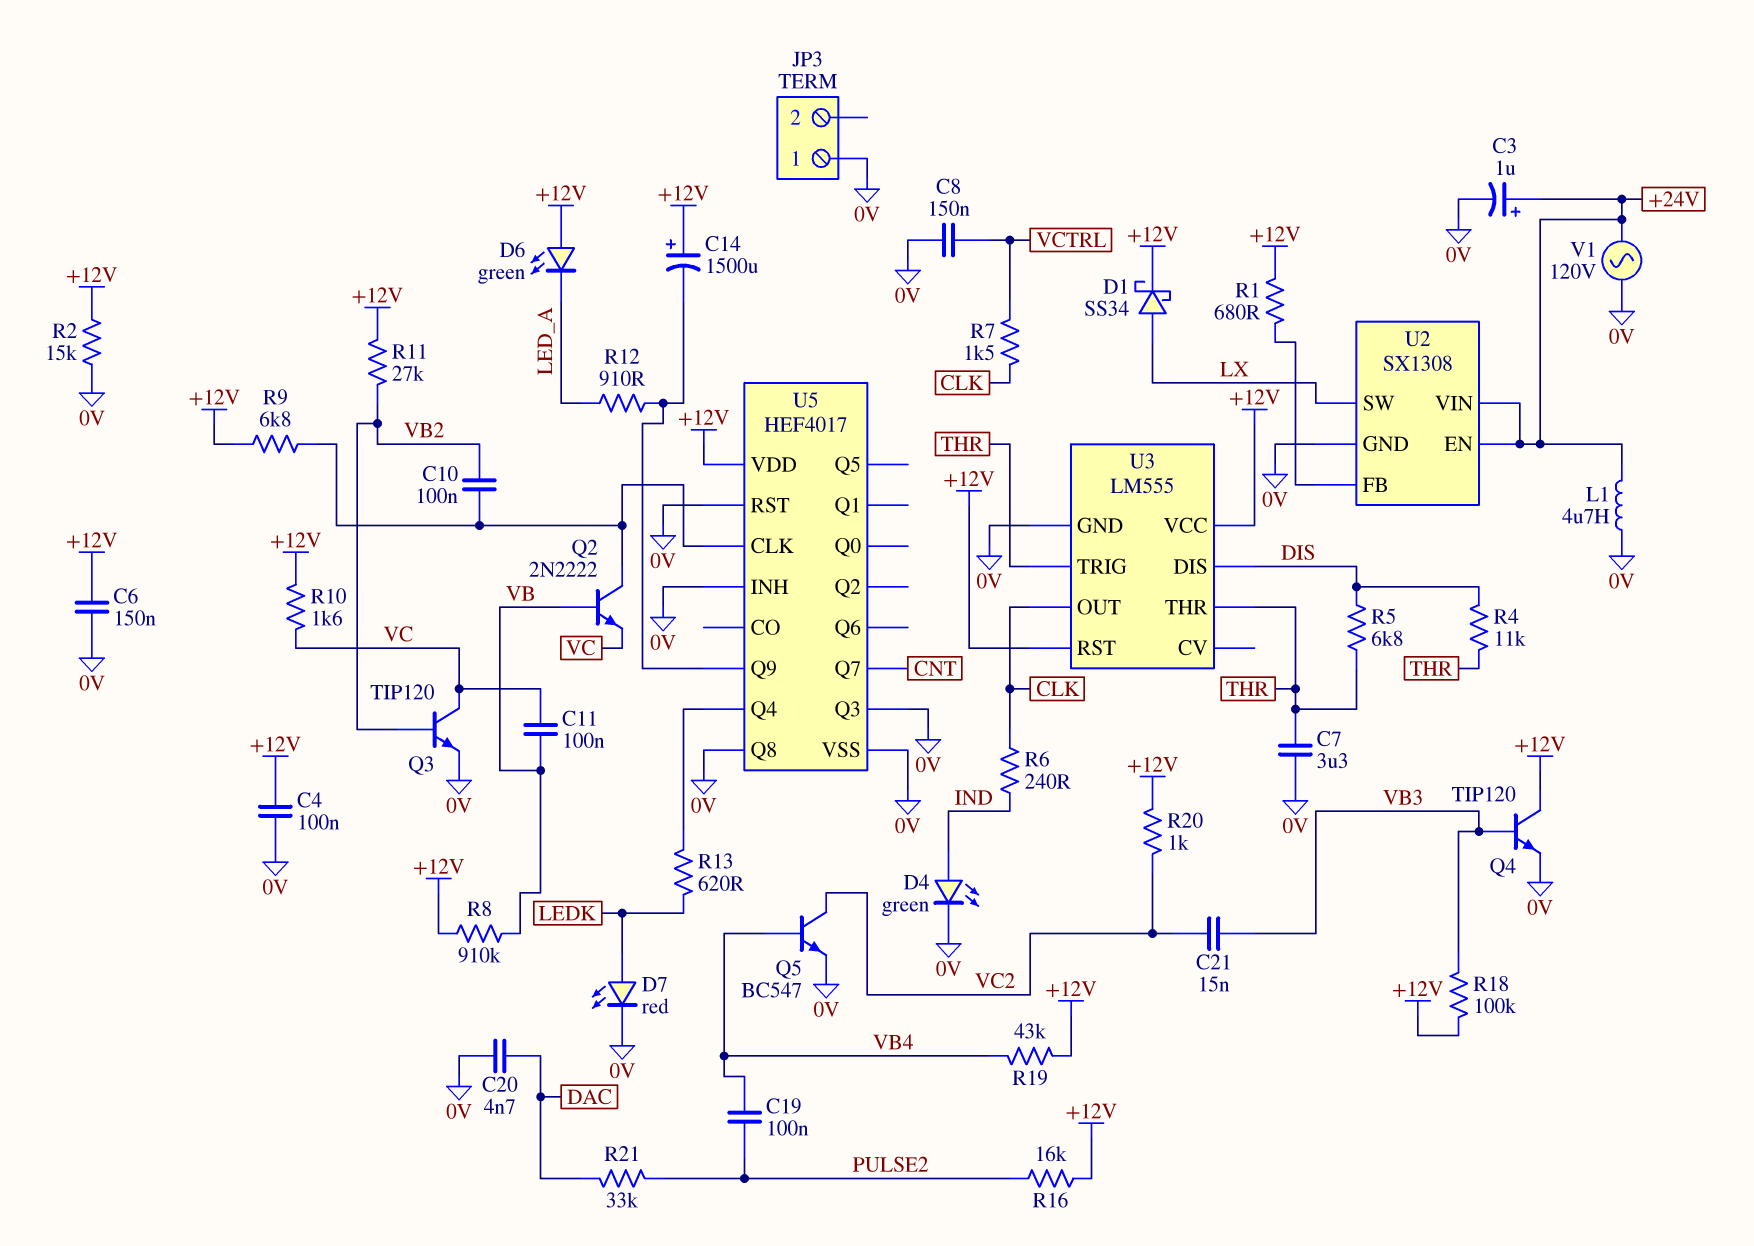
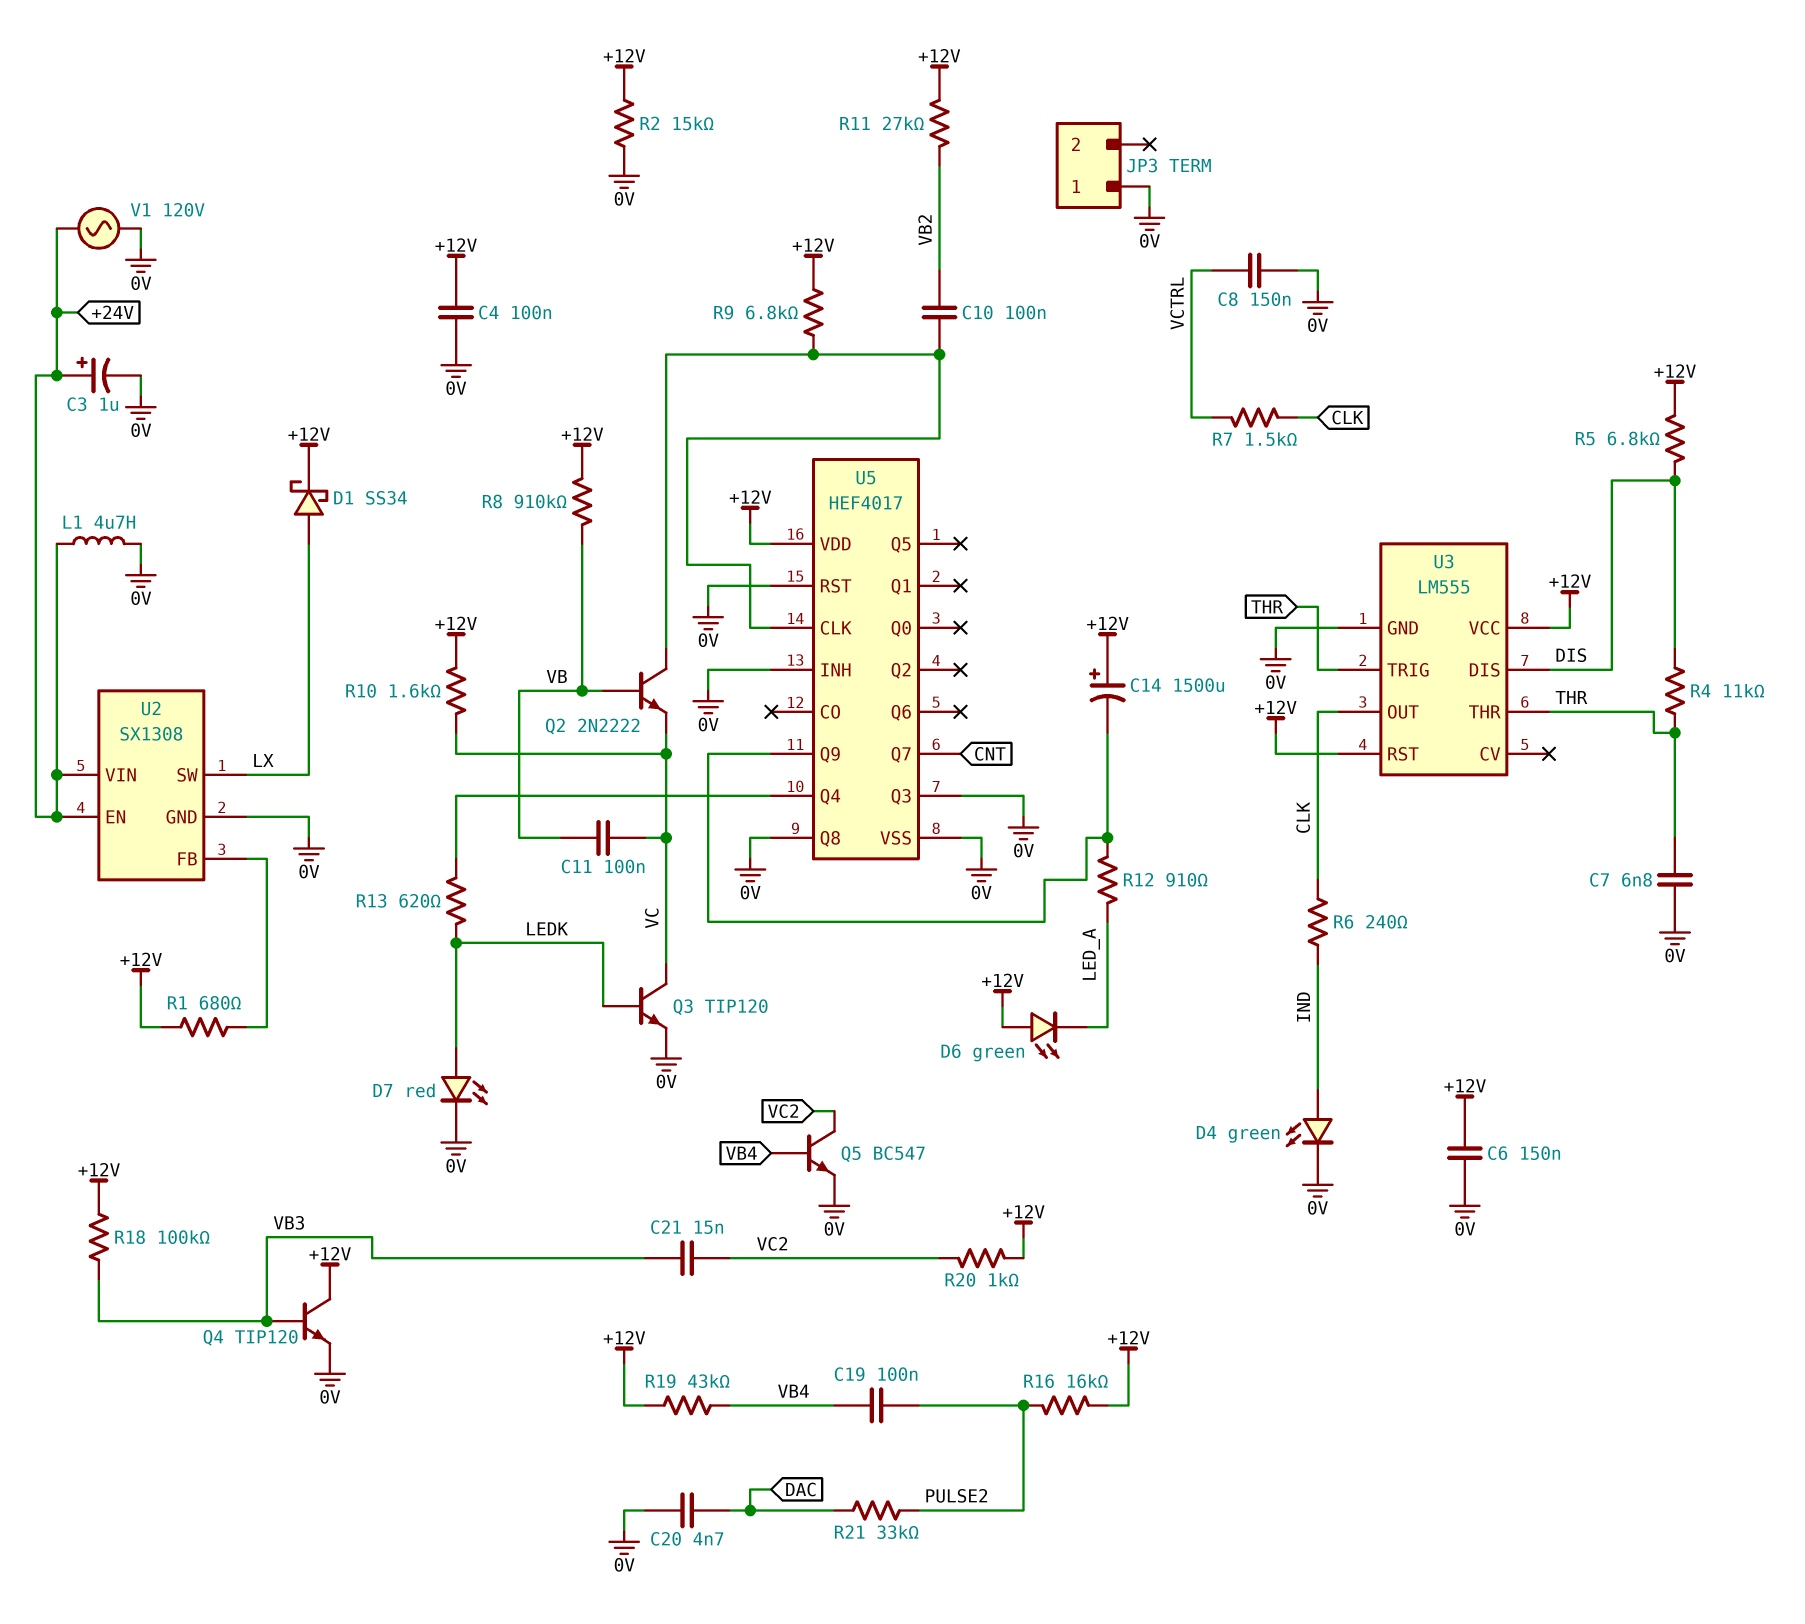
C7: 3.3uF (0V, THR) -> 6.8nF (0V, THR)
Q3: NPN TIP120 (B VB2, C VC, E 0V) -> NPN TIP120 (B LEDK, C VC, E 0V)
R5: 6.8k (DIS, THR) -> 6.8k (+12V, DIS)

